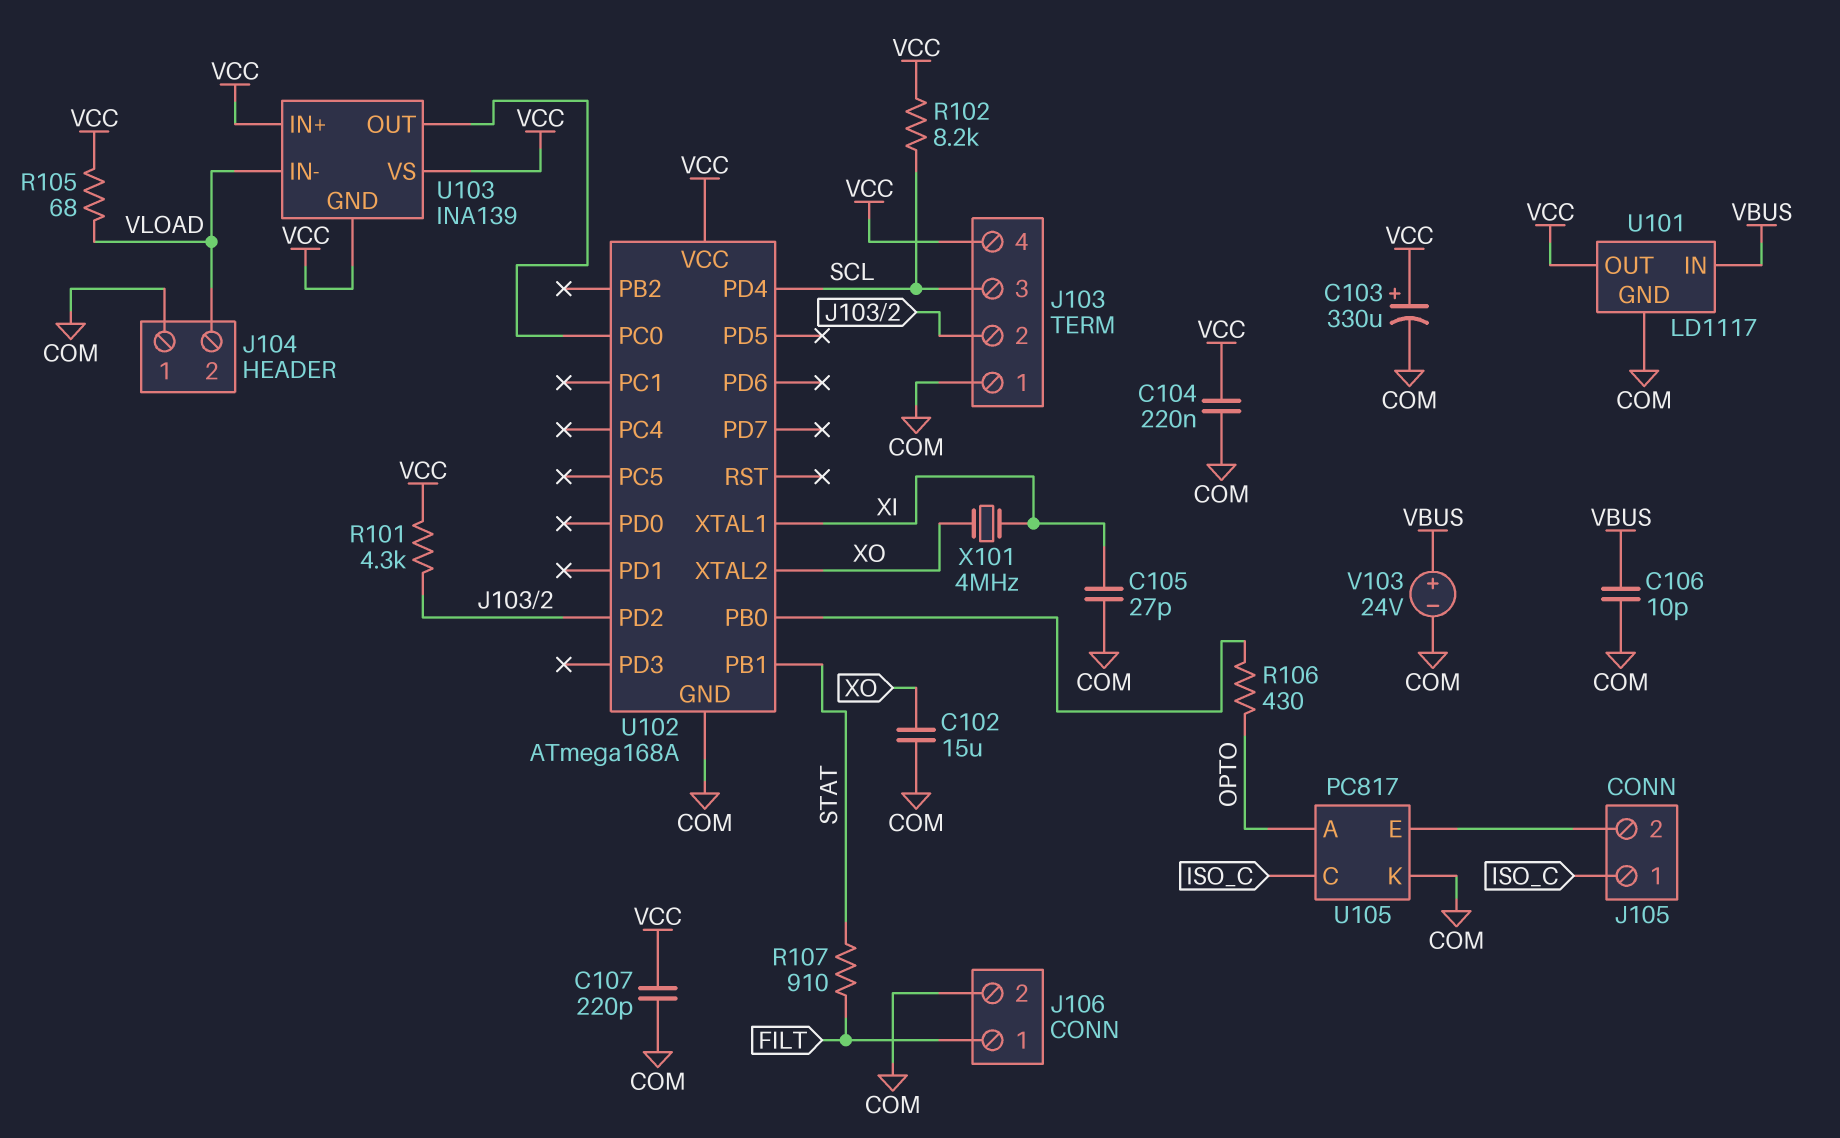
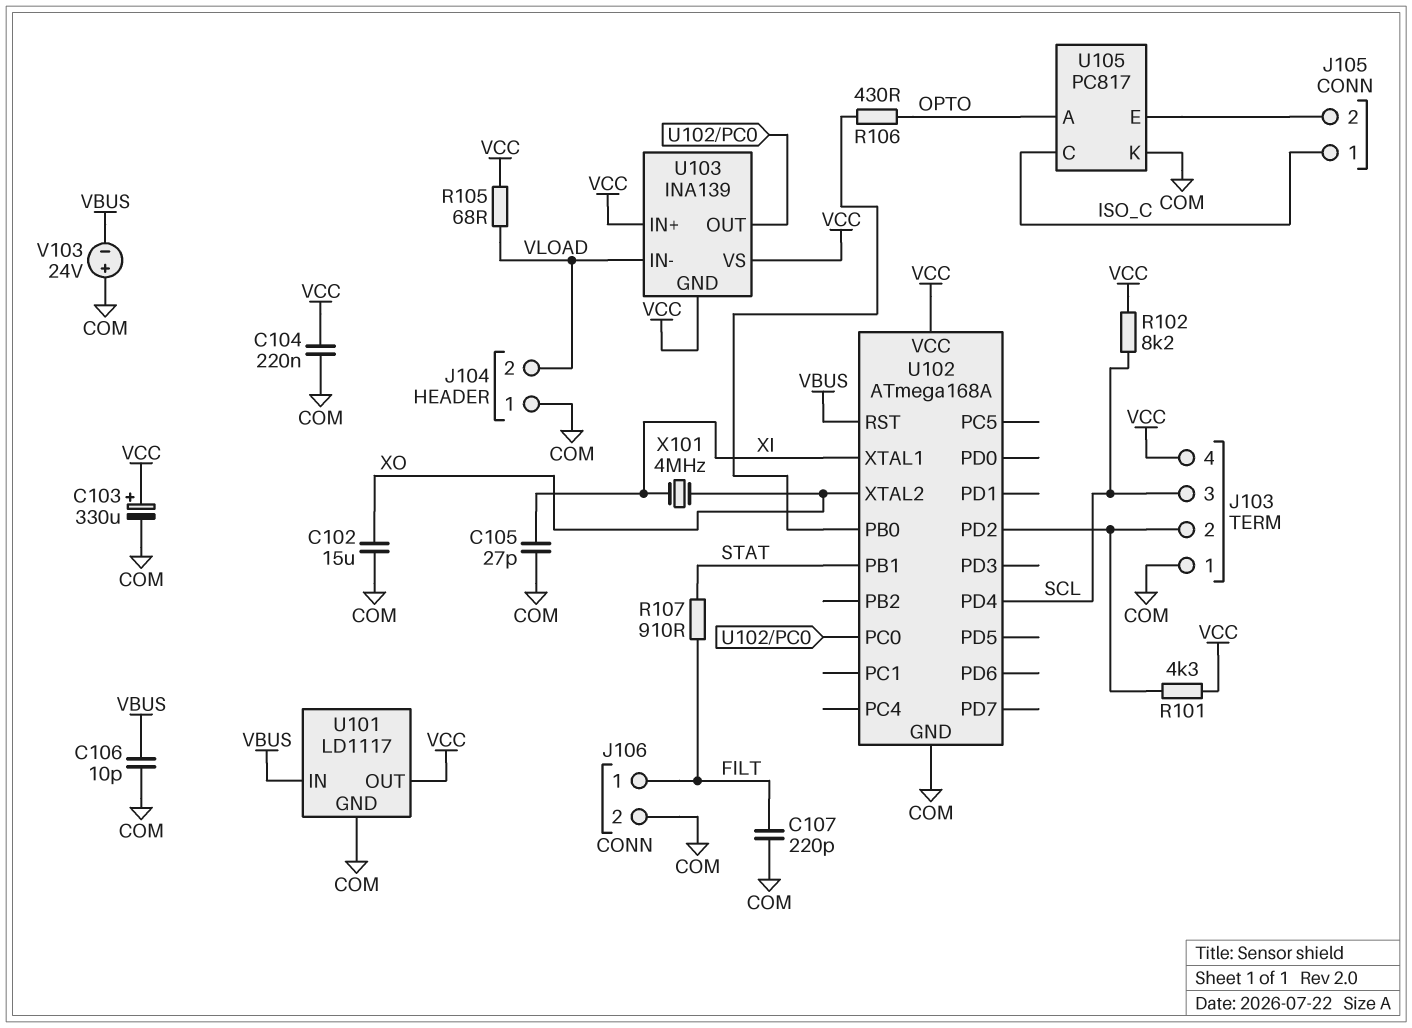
C107: 220pF (COM, VCC) -> 220pF (COM, FILT)
U102 pin RST: none -> VBUS
V103: 24V (plus VBUS, minus COM) -> 24V (plus COM, minus VBUS)

